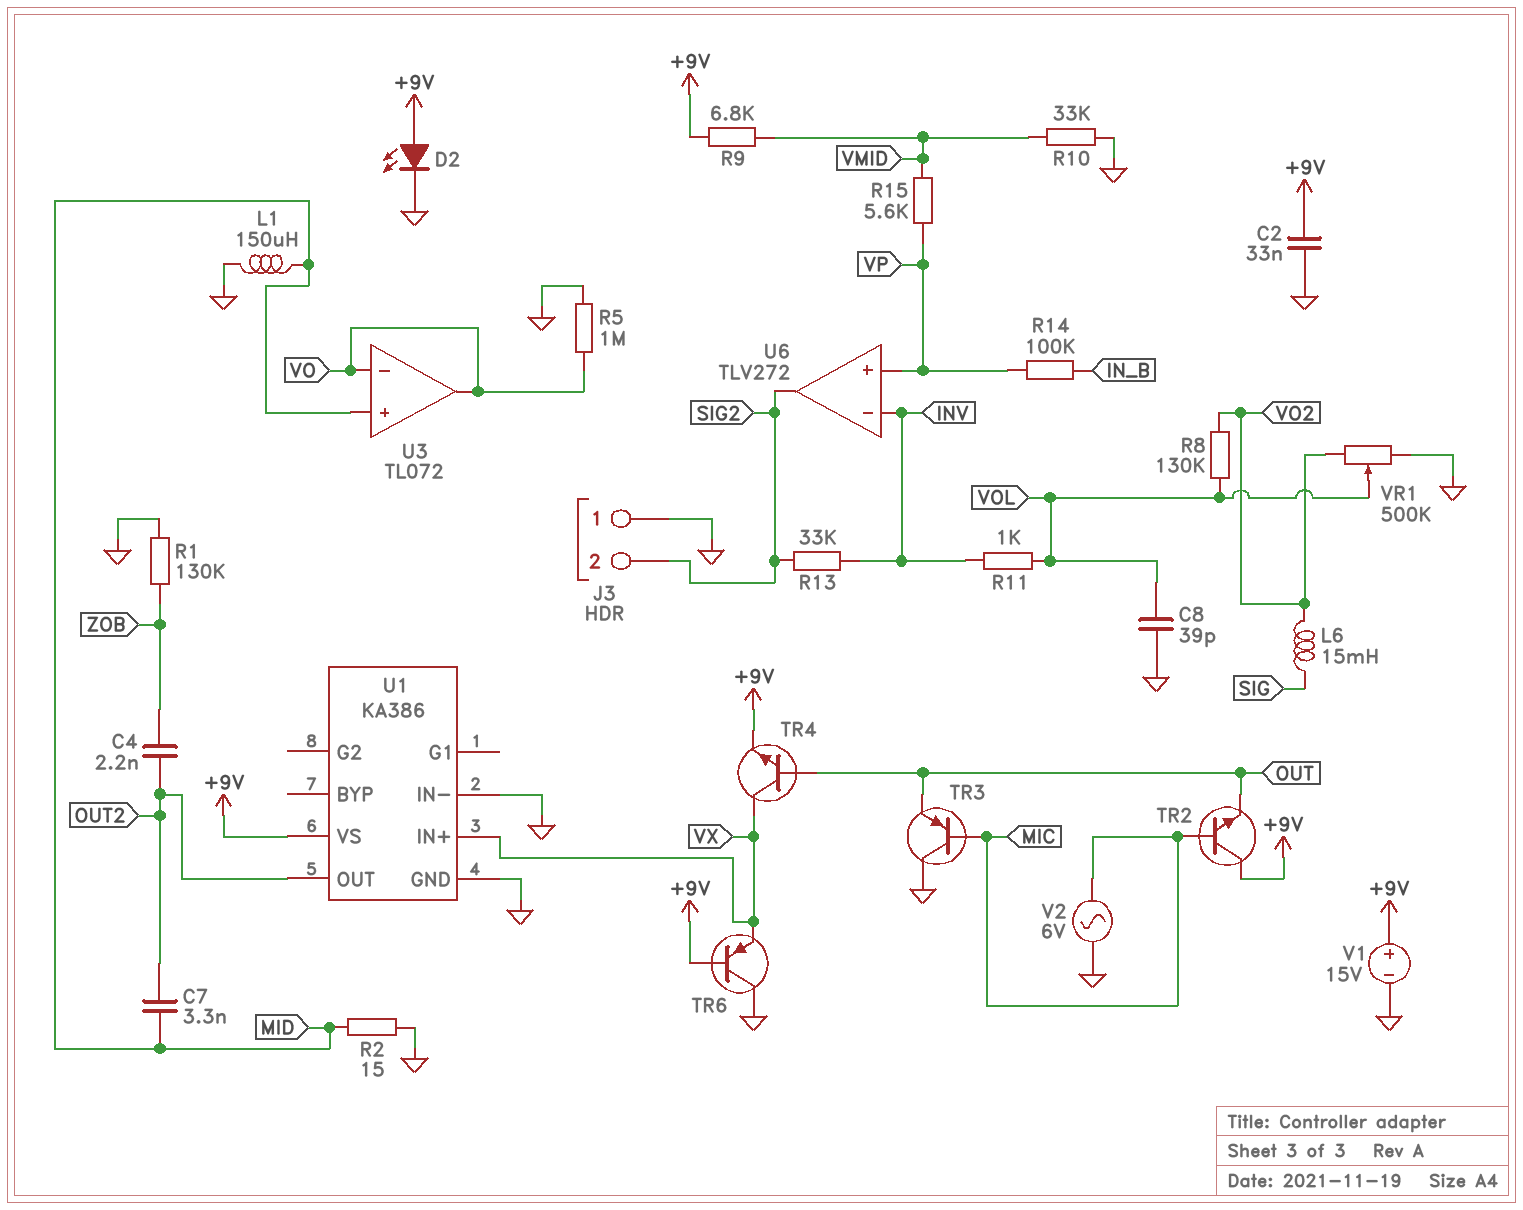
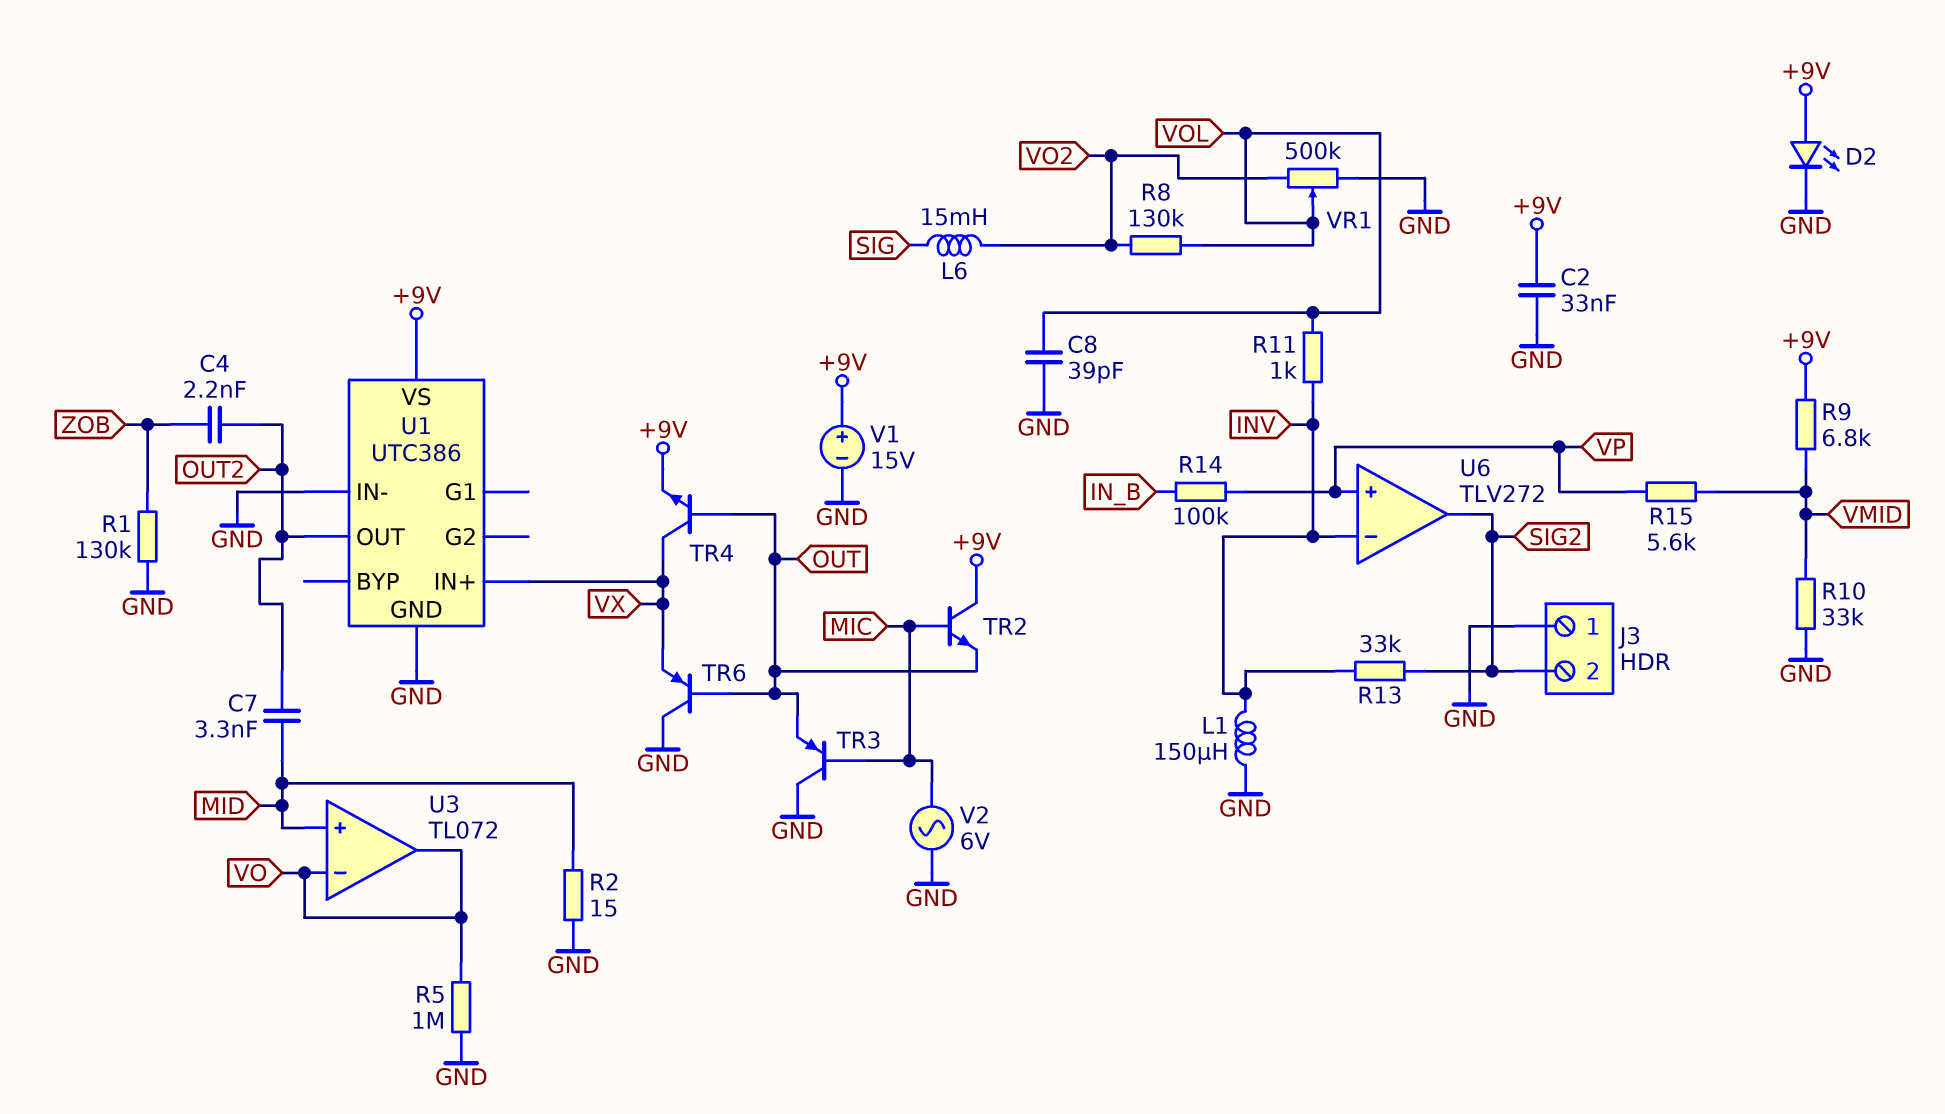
L1: 150uH (GND, MID) -> 150uH (GND, INV)
TR6: PNP (B +9V, C GND, E VX) -> PNP (B OUT, C GND, E VX)
U1: KA386 -> UTC386

